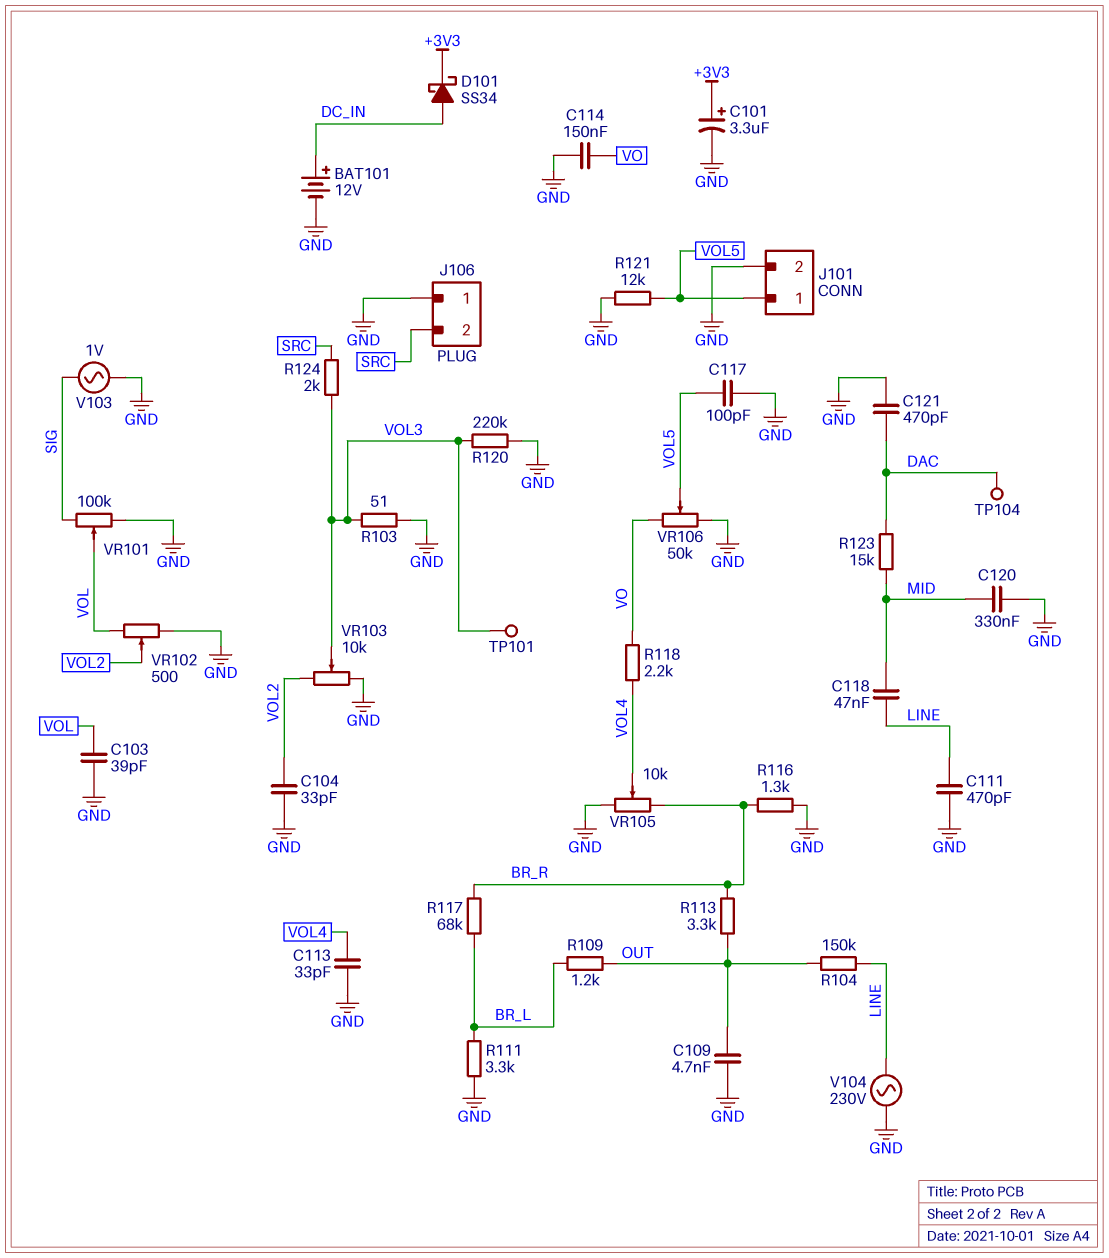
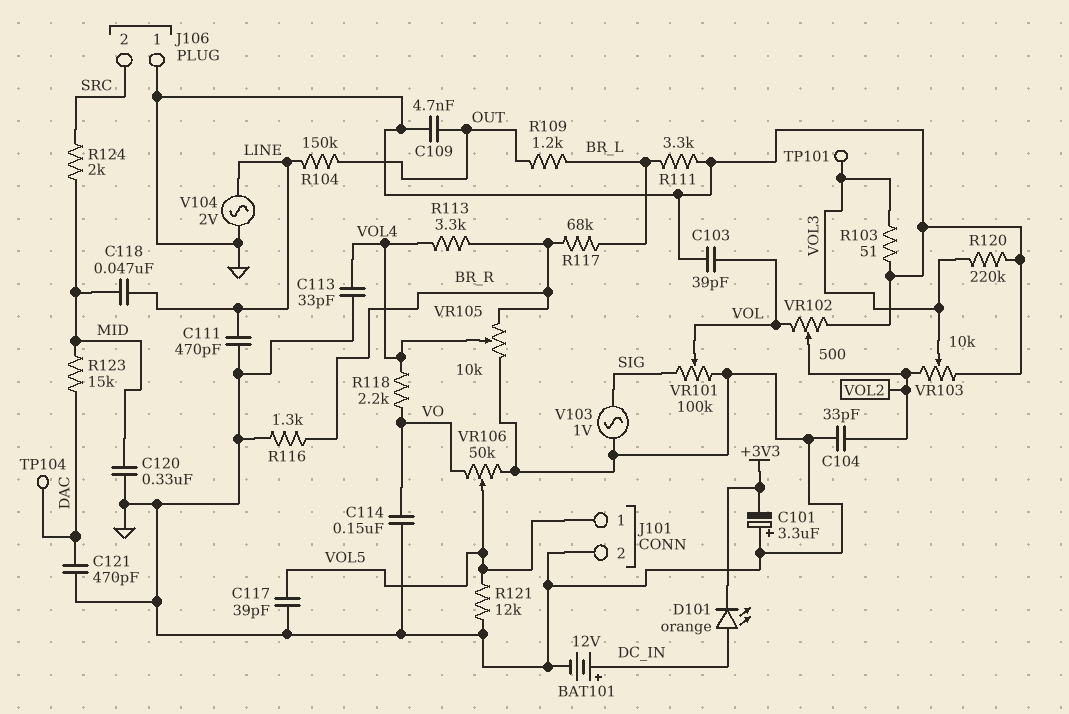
C101: 3.3uF (plus +3V3, minus GND) -> 3.3uF (plus GND, minus +3V3)
C117: 100pF (GND, VOL5) -> 39pF (GND, VOL5)
D101: schottky SS34 (A DC_IN, K +3V3) -> LED orange (A DC_IN, K +3V3)
R113: 3.3k (BR_R, OUT) -> 3.3k (BR_R, VOL4)
R124: 2k (SRC, VOL3) -> 2k (MID, SRC)
V104: AC 230V (GND, LINE) -> AC 2V (GND, LINE)

